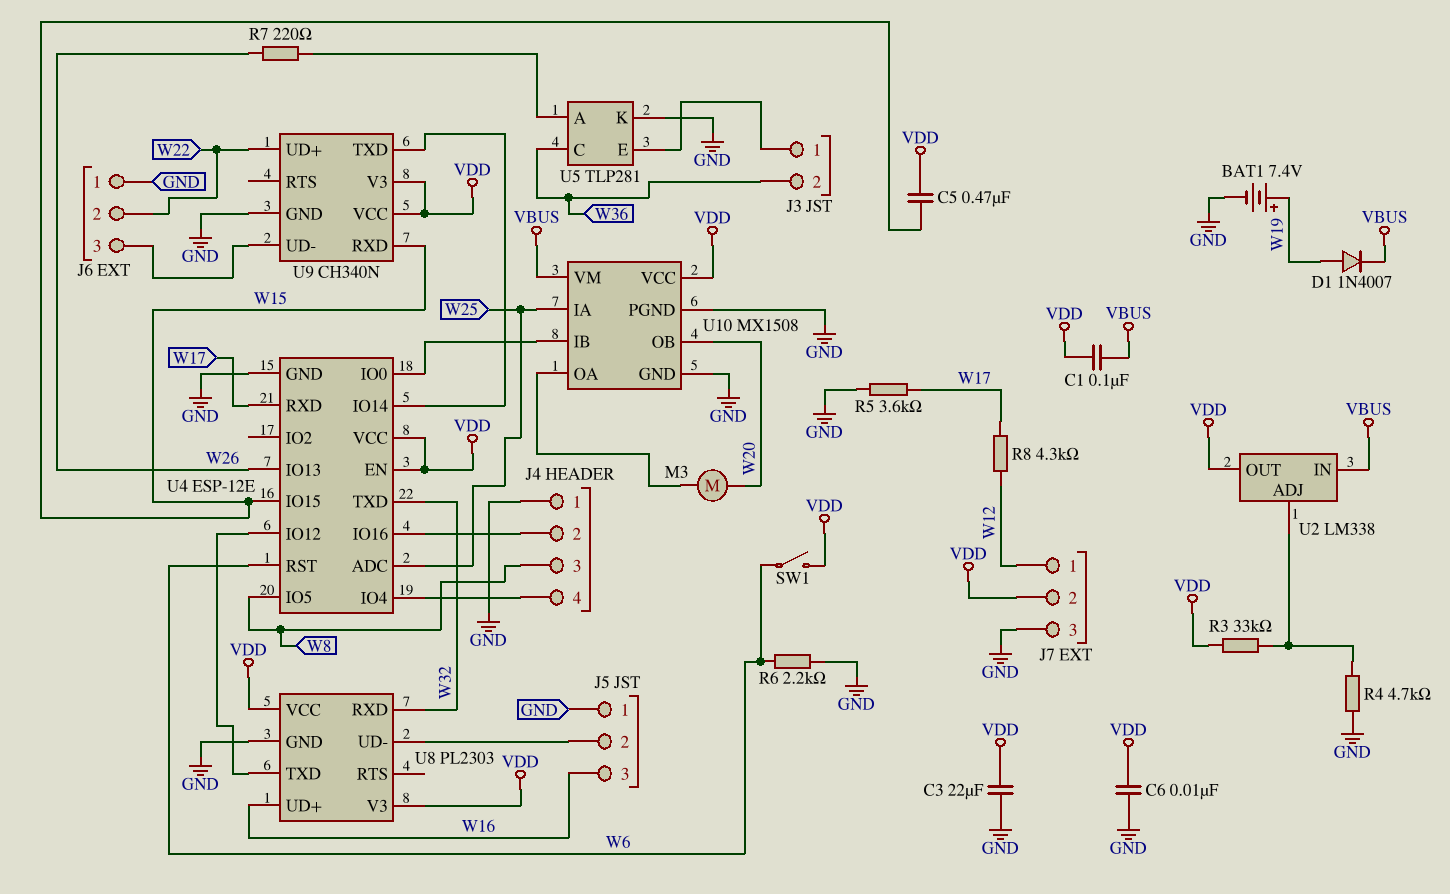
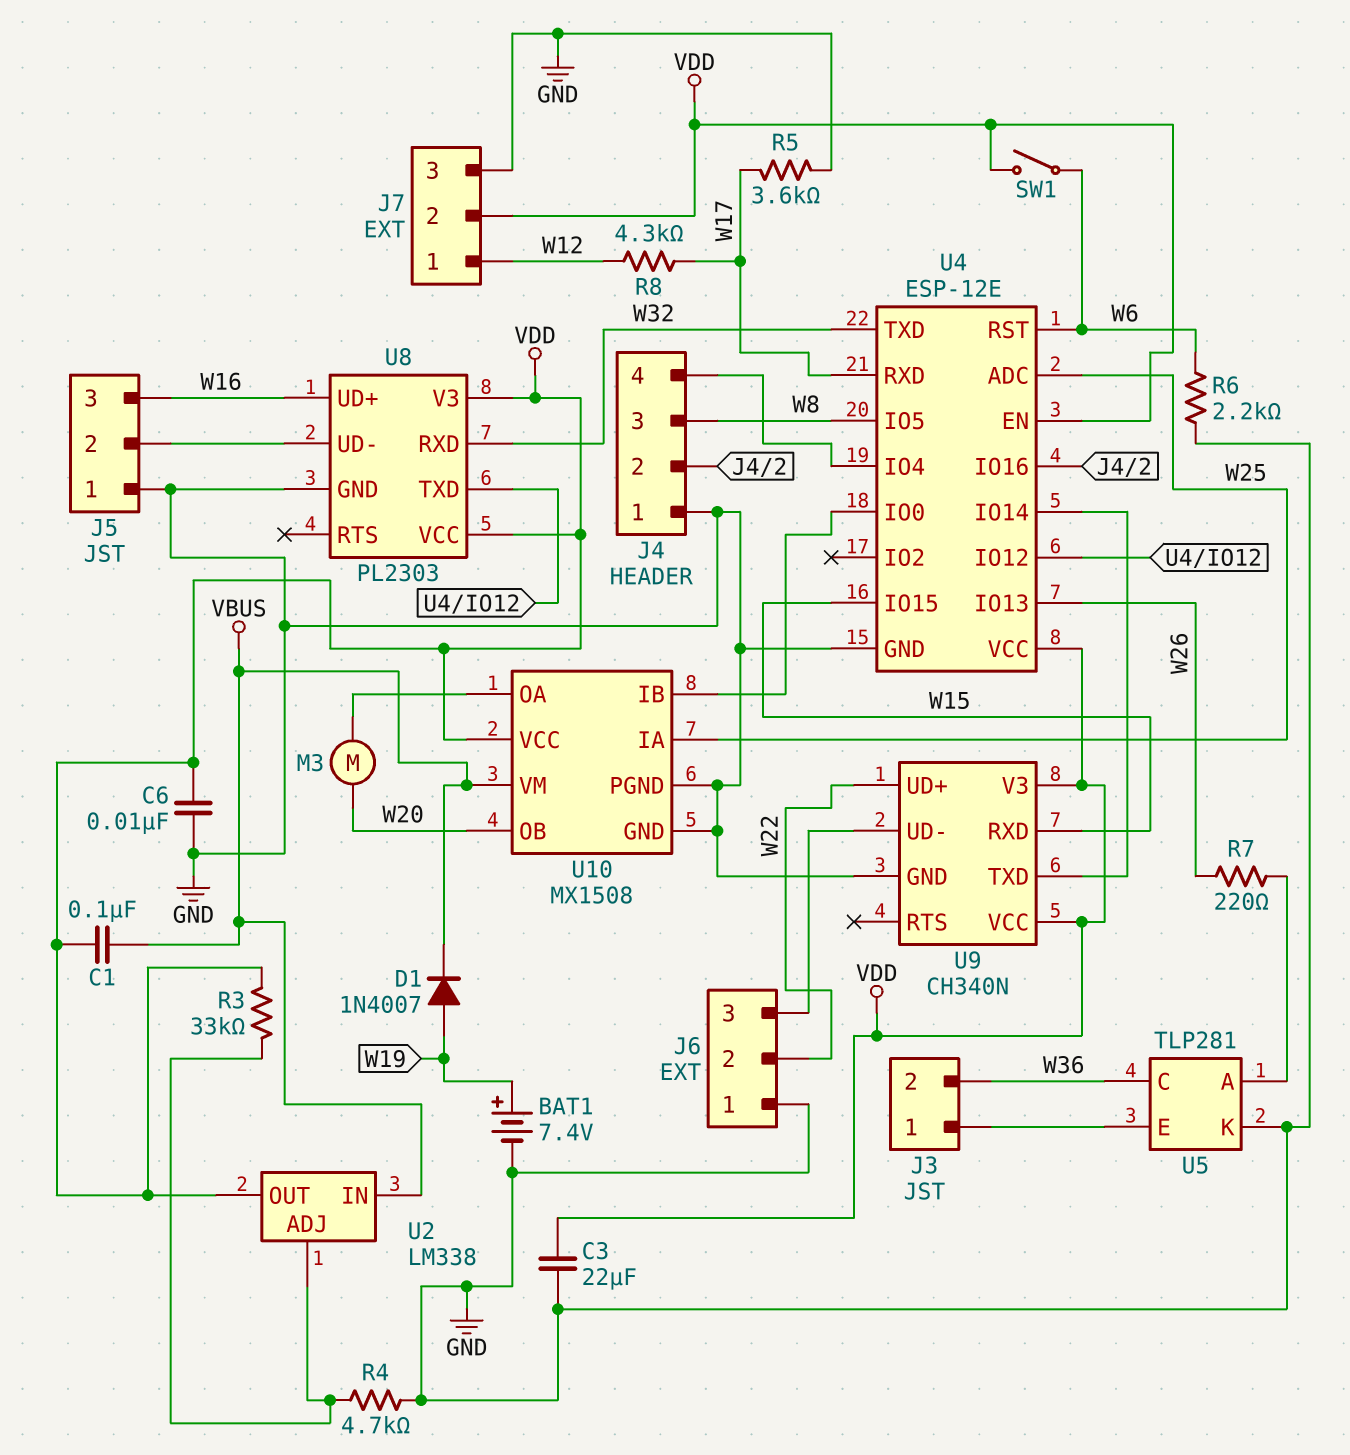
C5: 470nF (VDD, W15) -> none

